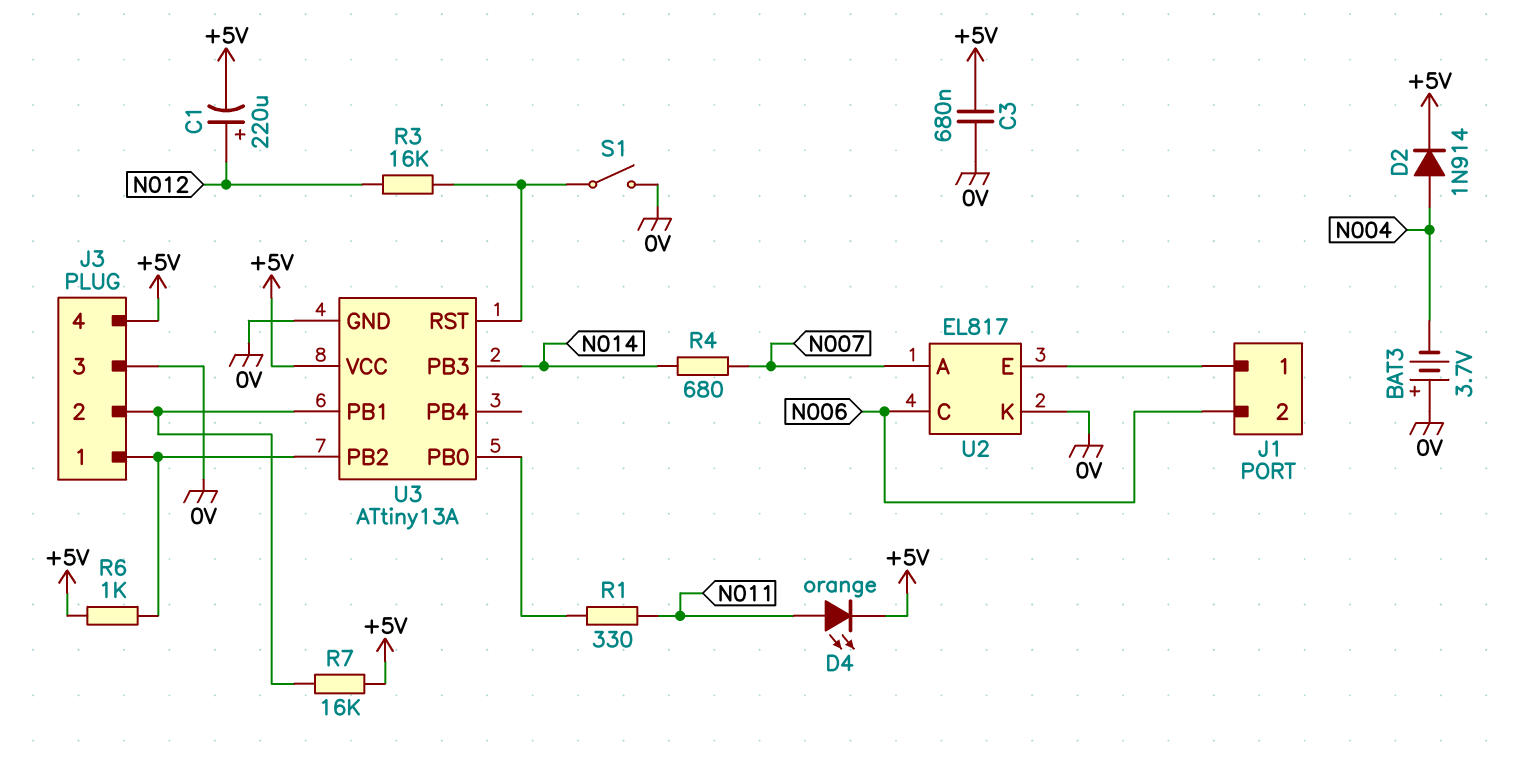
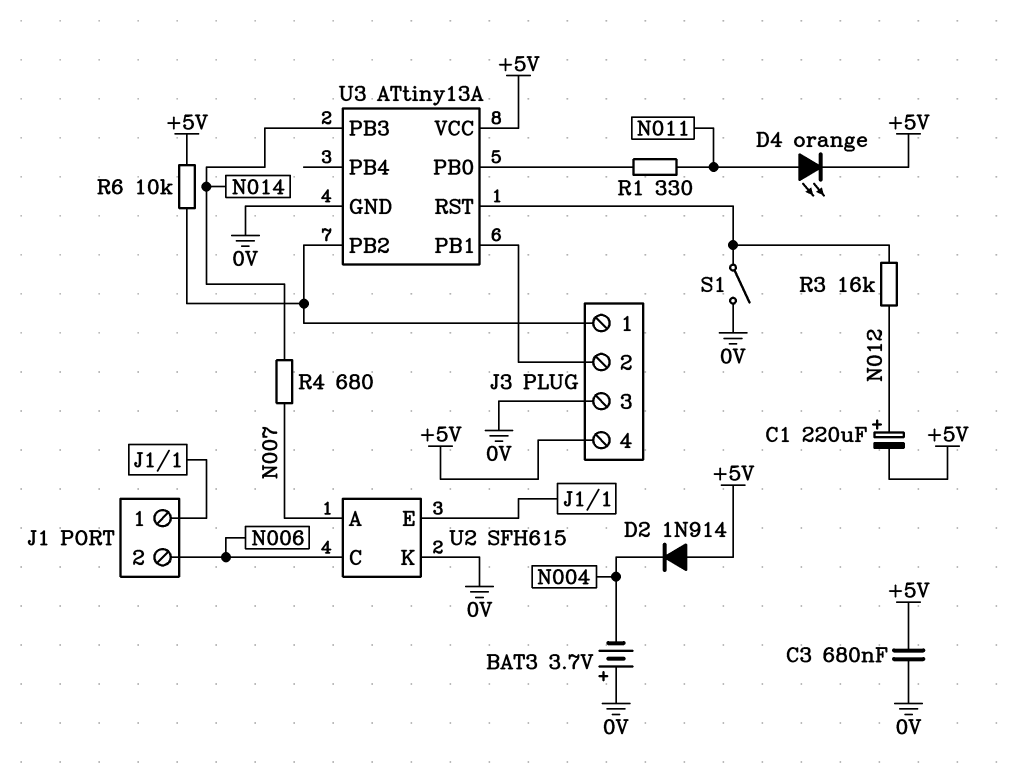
D2: diode 1N914 (A N004, K +5V) -> diode 1N914 (A +5V, K N004)
R6: 1k (+5V, J3/1) -> 10k (+5V, J3/1)
R7: 16k (+5V, J3/2) -> none
U2: EL817 -> SFH615

